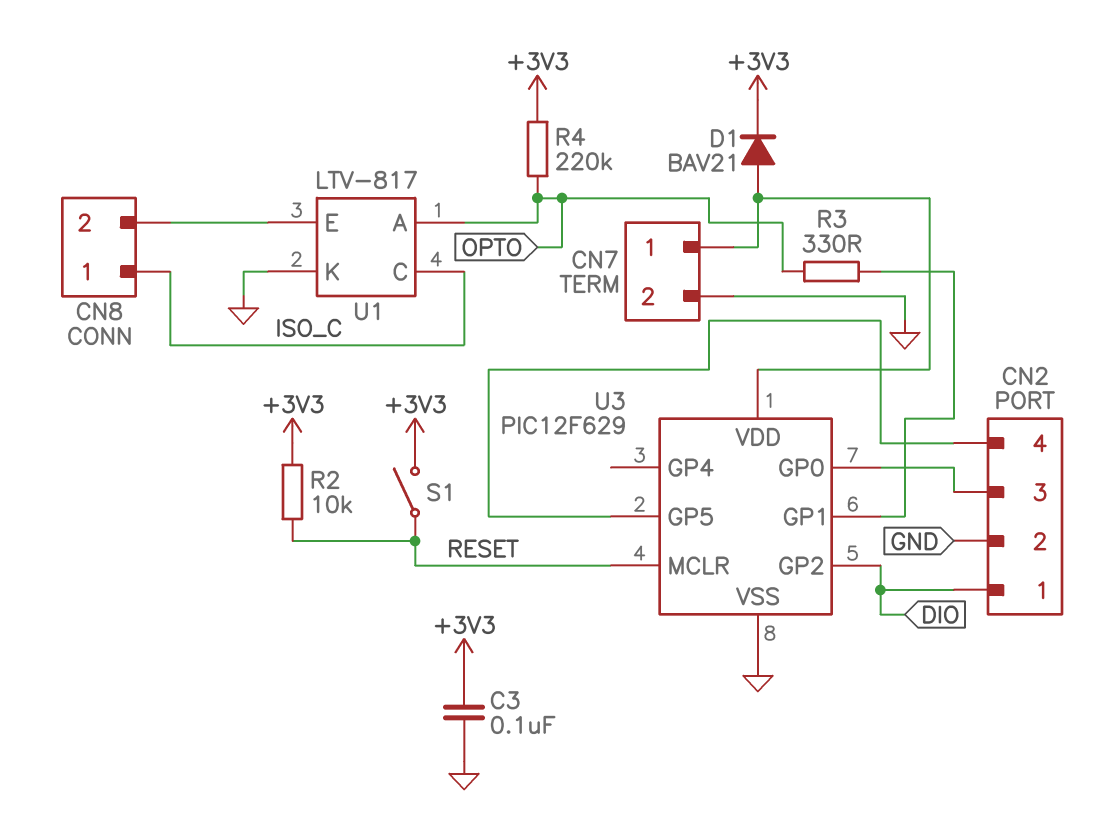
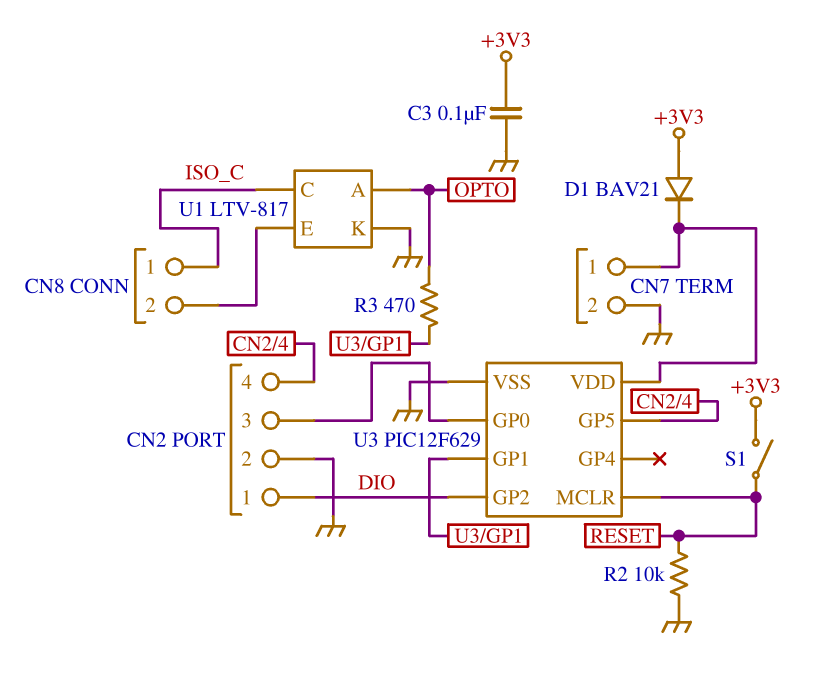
D1: diode BAV21 (A CN7/1, K +3V3) -> diode BAV21 (A +3V3, K CN7/1)
R2: 10k (+3V3, RESET) -> 10k (GND, RESET)
R3: 330 (OPTO, U3/GP1) -> 470 (OPTO, U3/GP1)
R4: 220k (+3V3, OPTO) -> none

